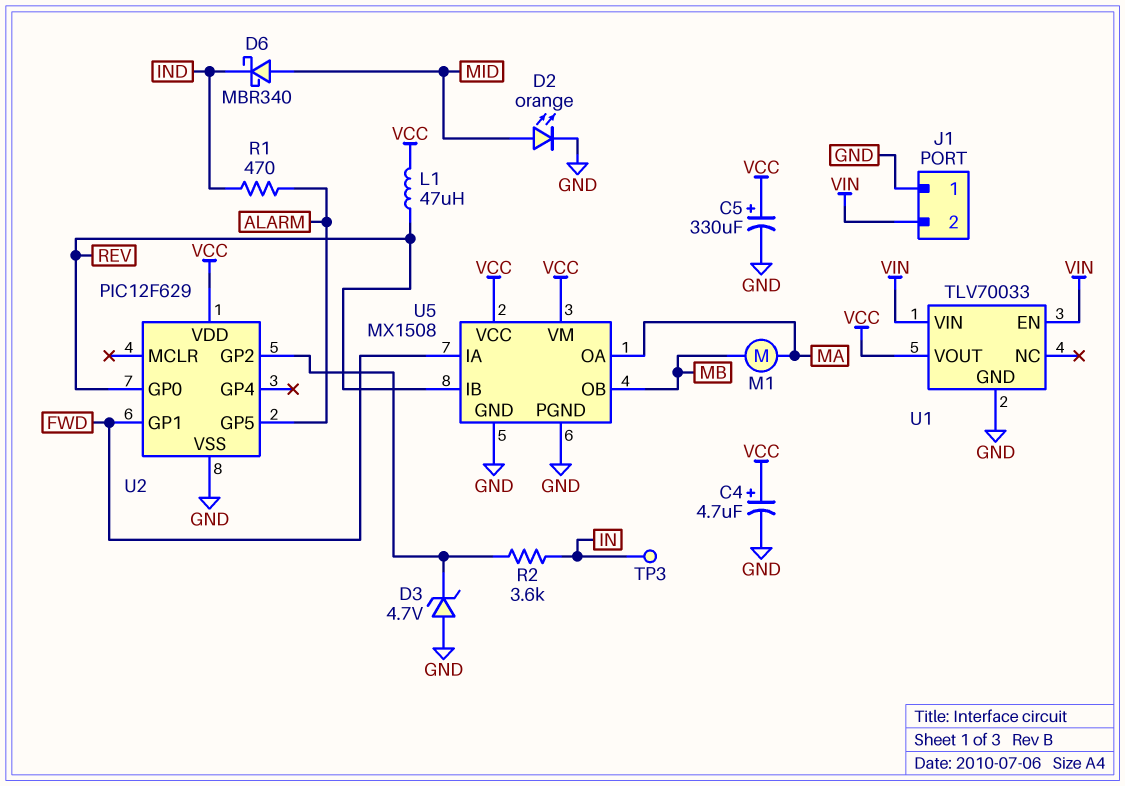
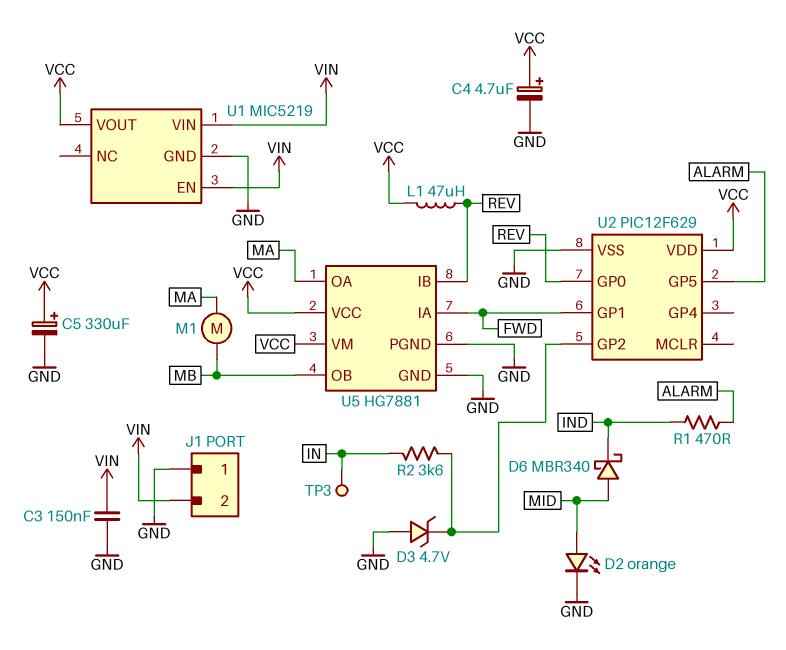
C3: none -> 150nF (GND, VIN)
U1: TLV70033 -> MIC5219
U5: MX1508 -> HG7881

